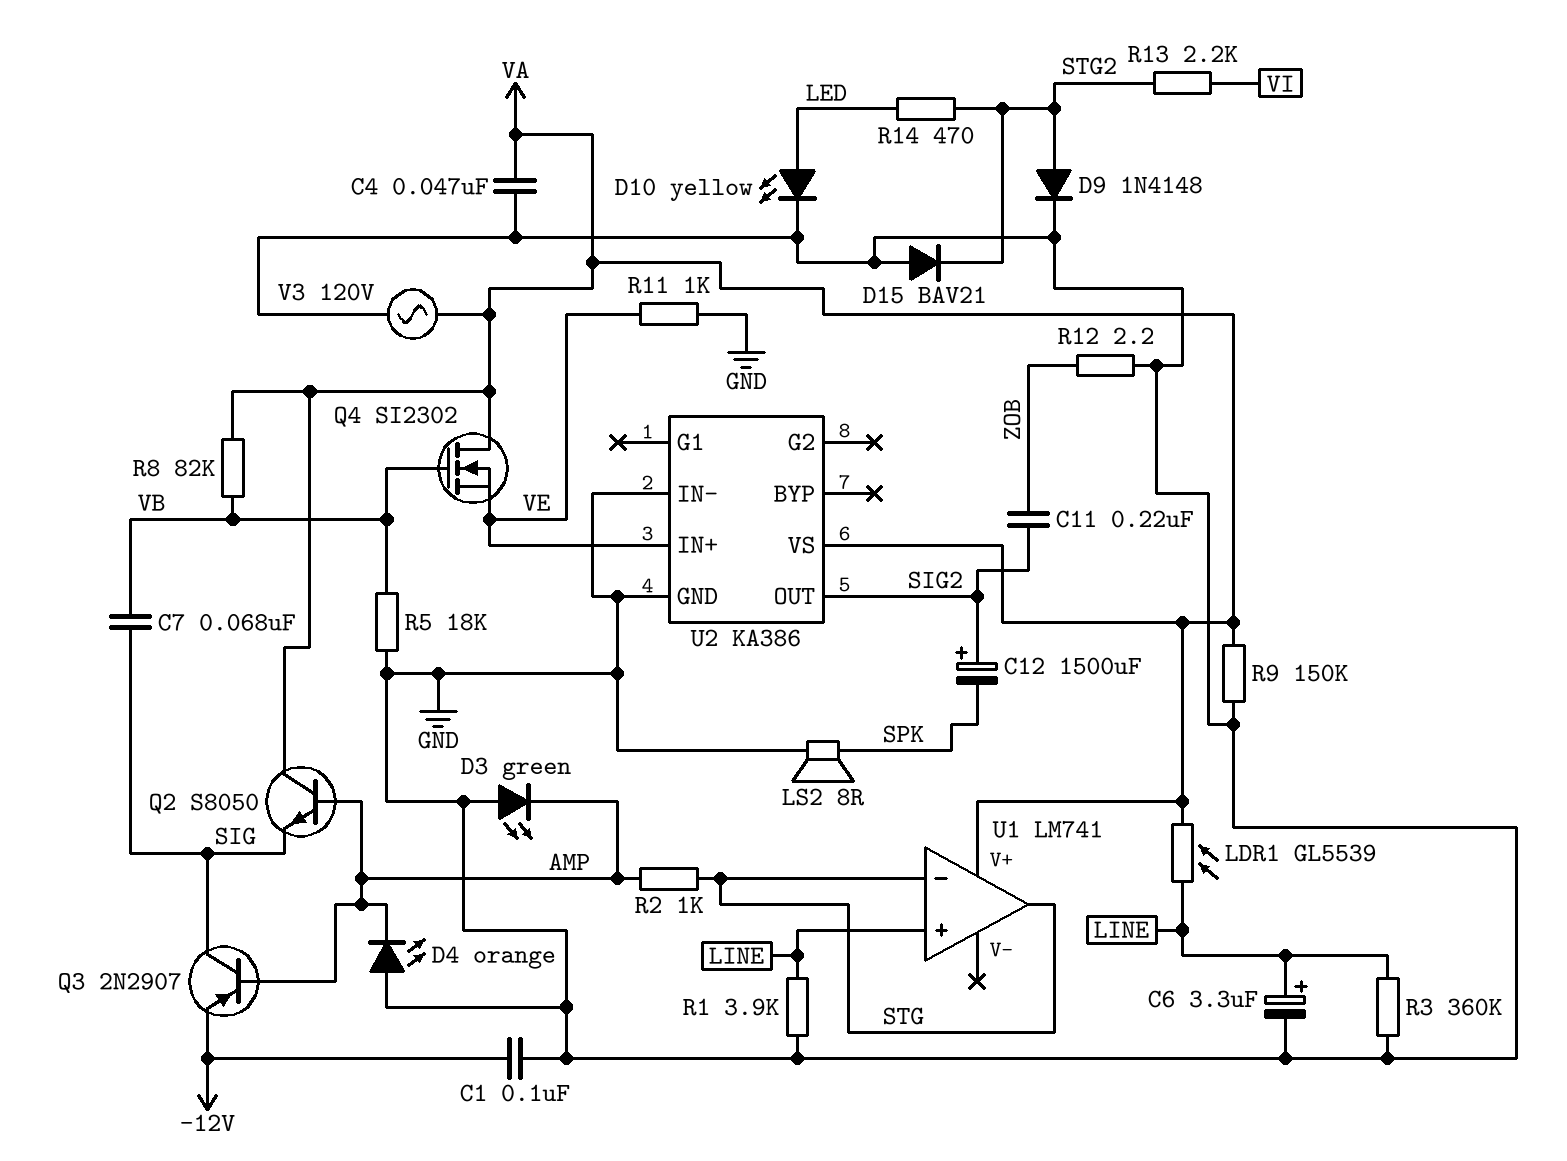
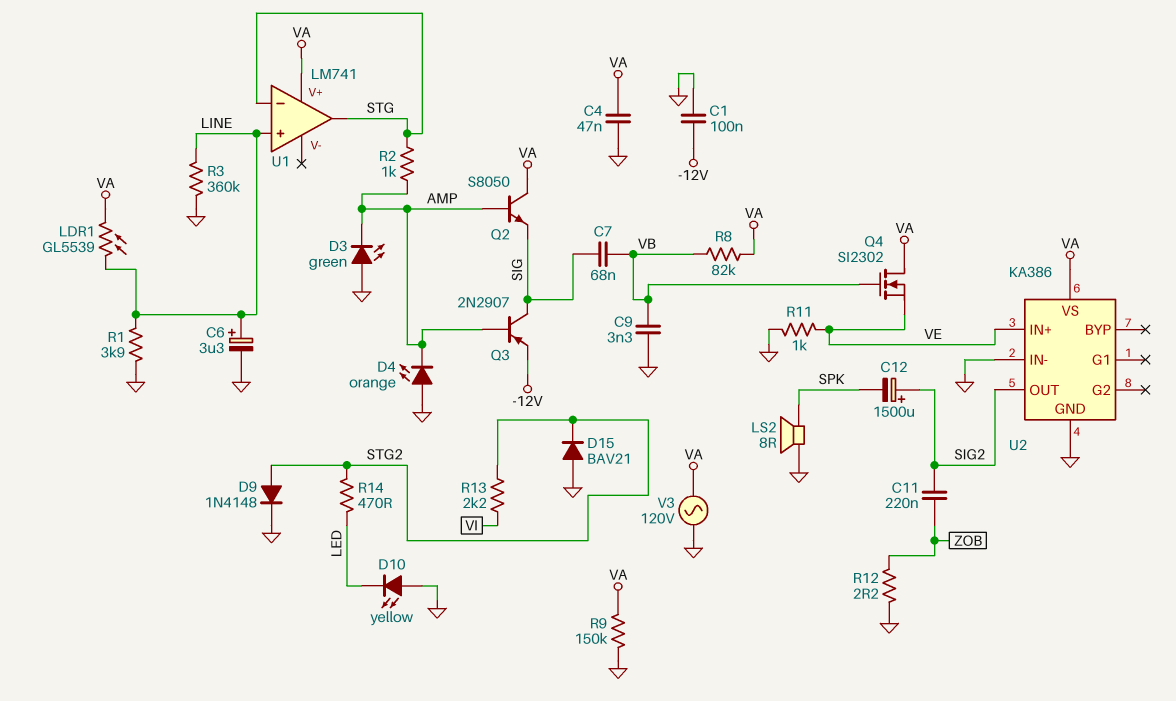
C9: none -> 3.3nF (GND, VB)
D10: LED yellow (A LED, K GND) -> LED yellow (A GND, K LED)
R5: 18k (GND, VB) -> none

